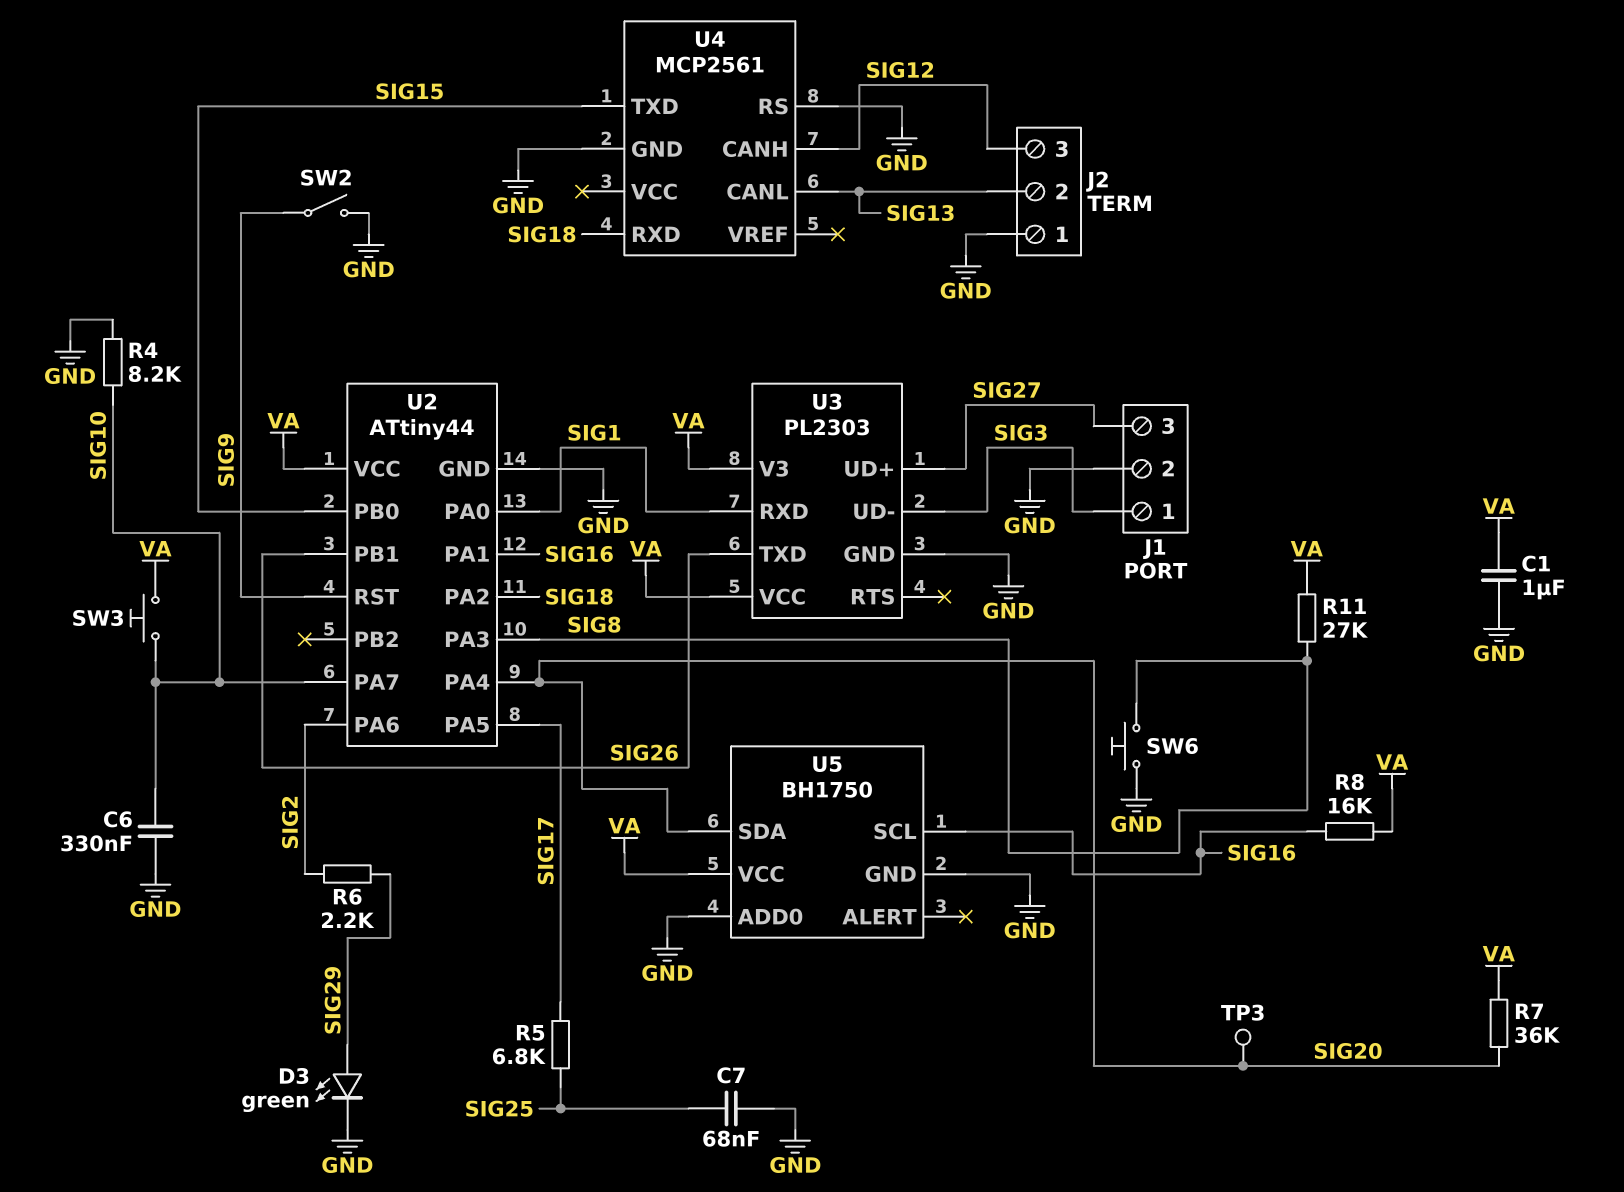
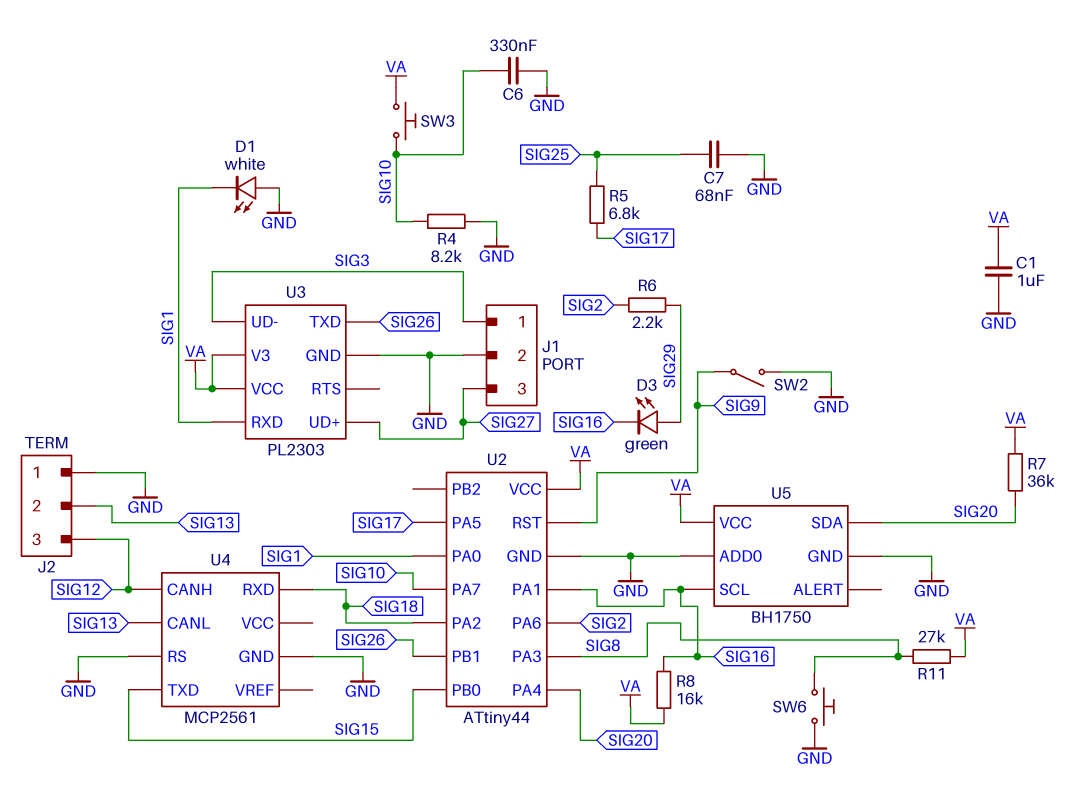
D1: none -> LED white (A GND, K SIG1)
D3: LED green (A SIG29, K GND) -> LED green (A SIG29, K SIG16)
TP3: test point (SIG20) -> none

